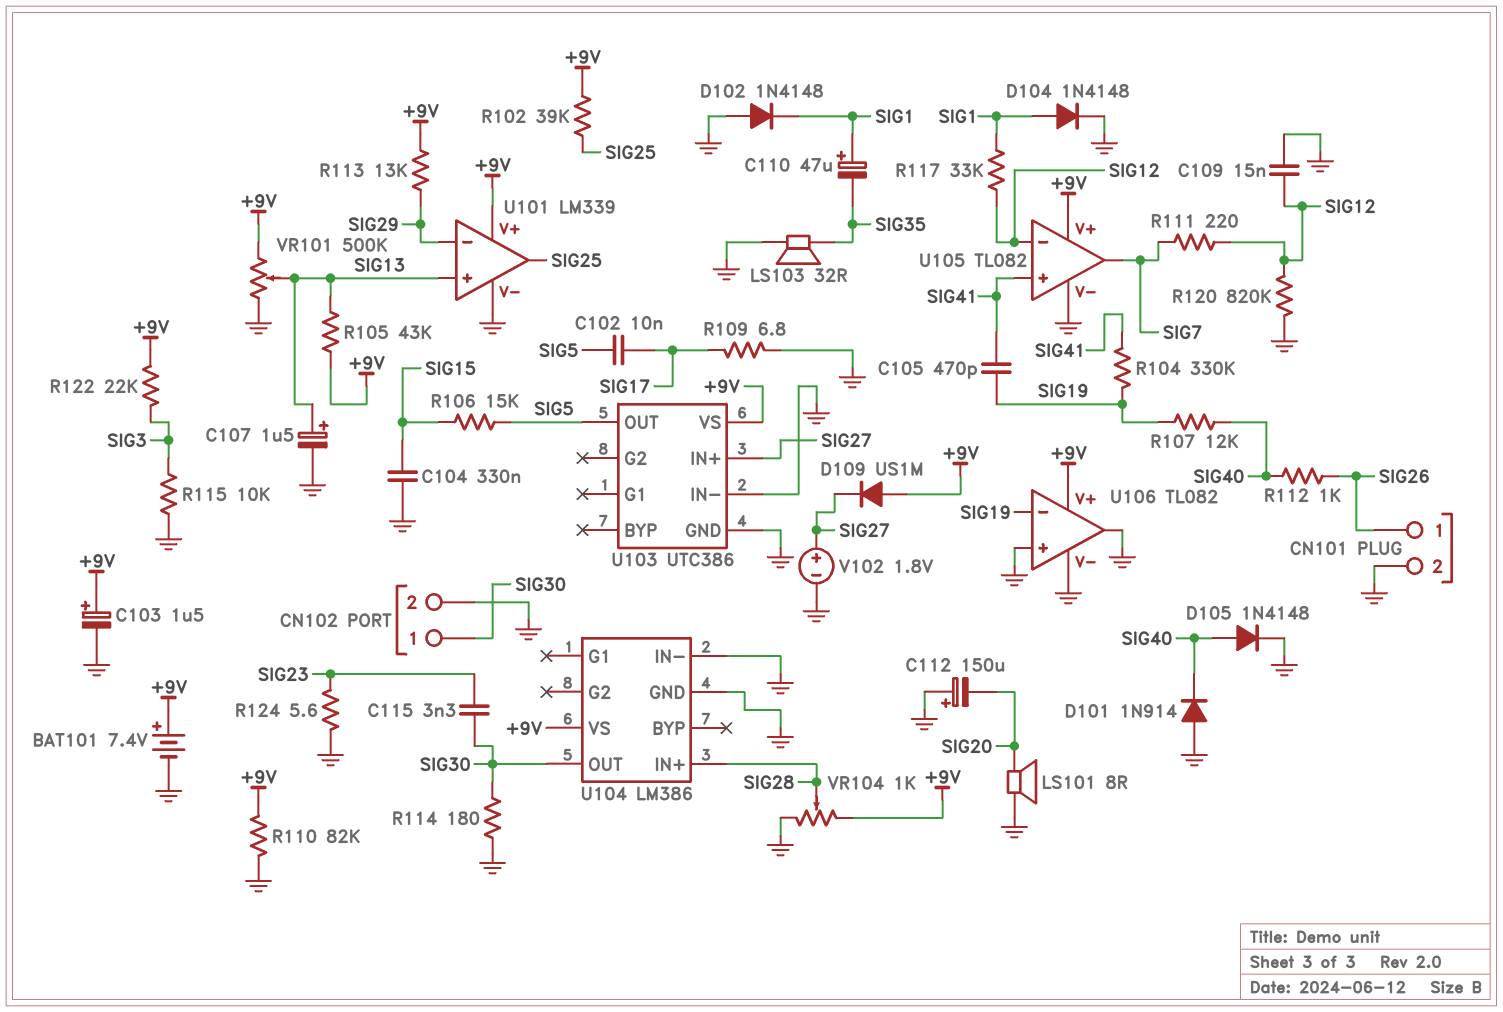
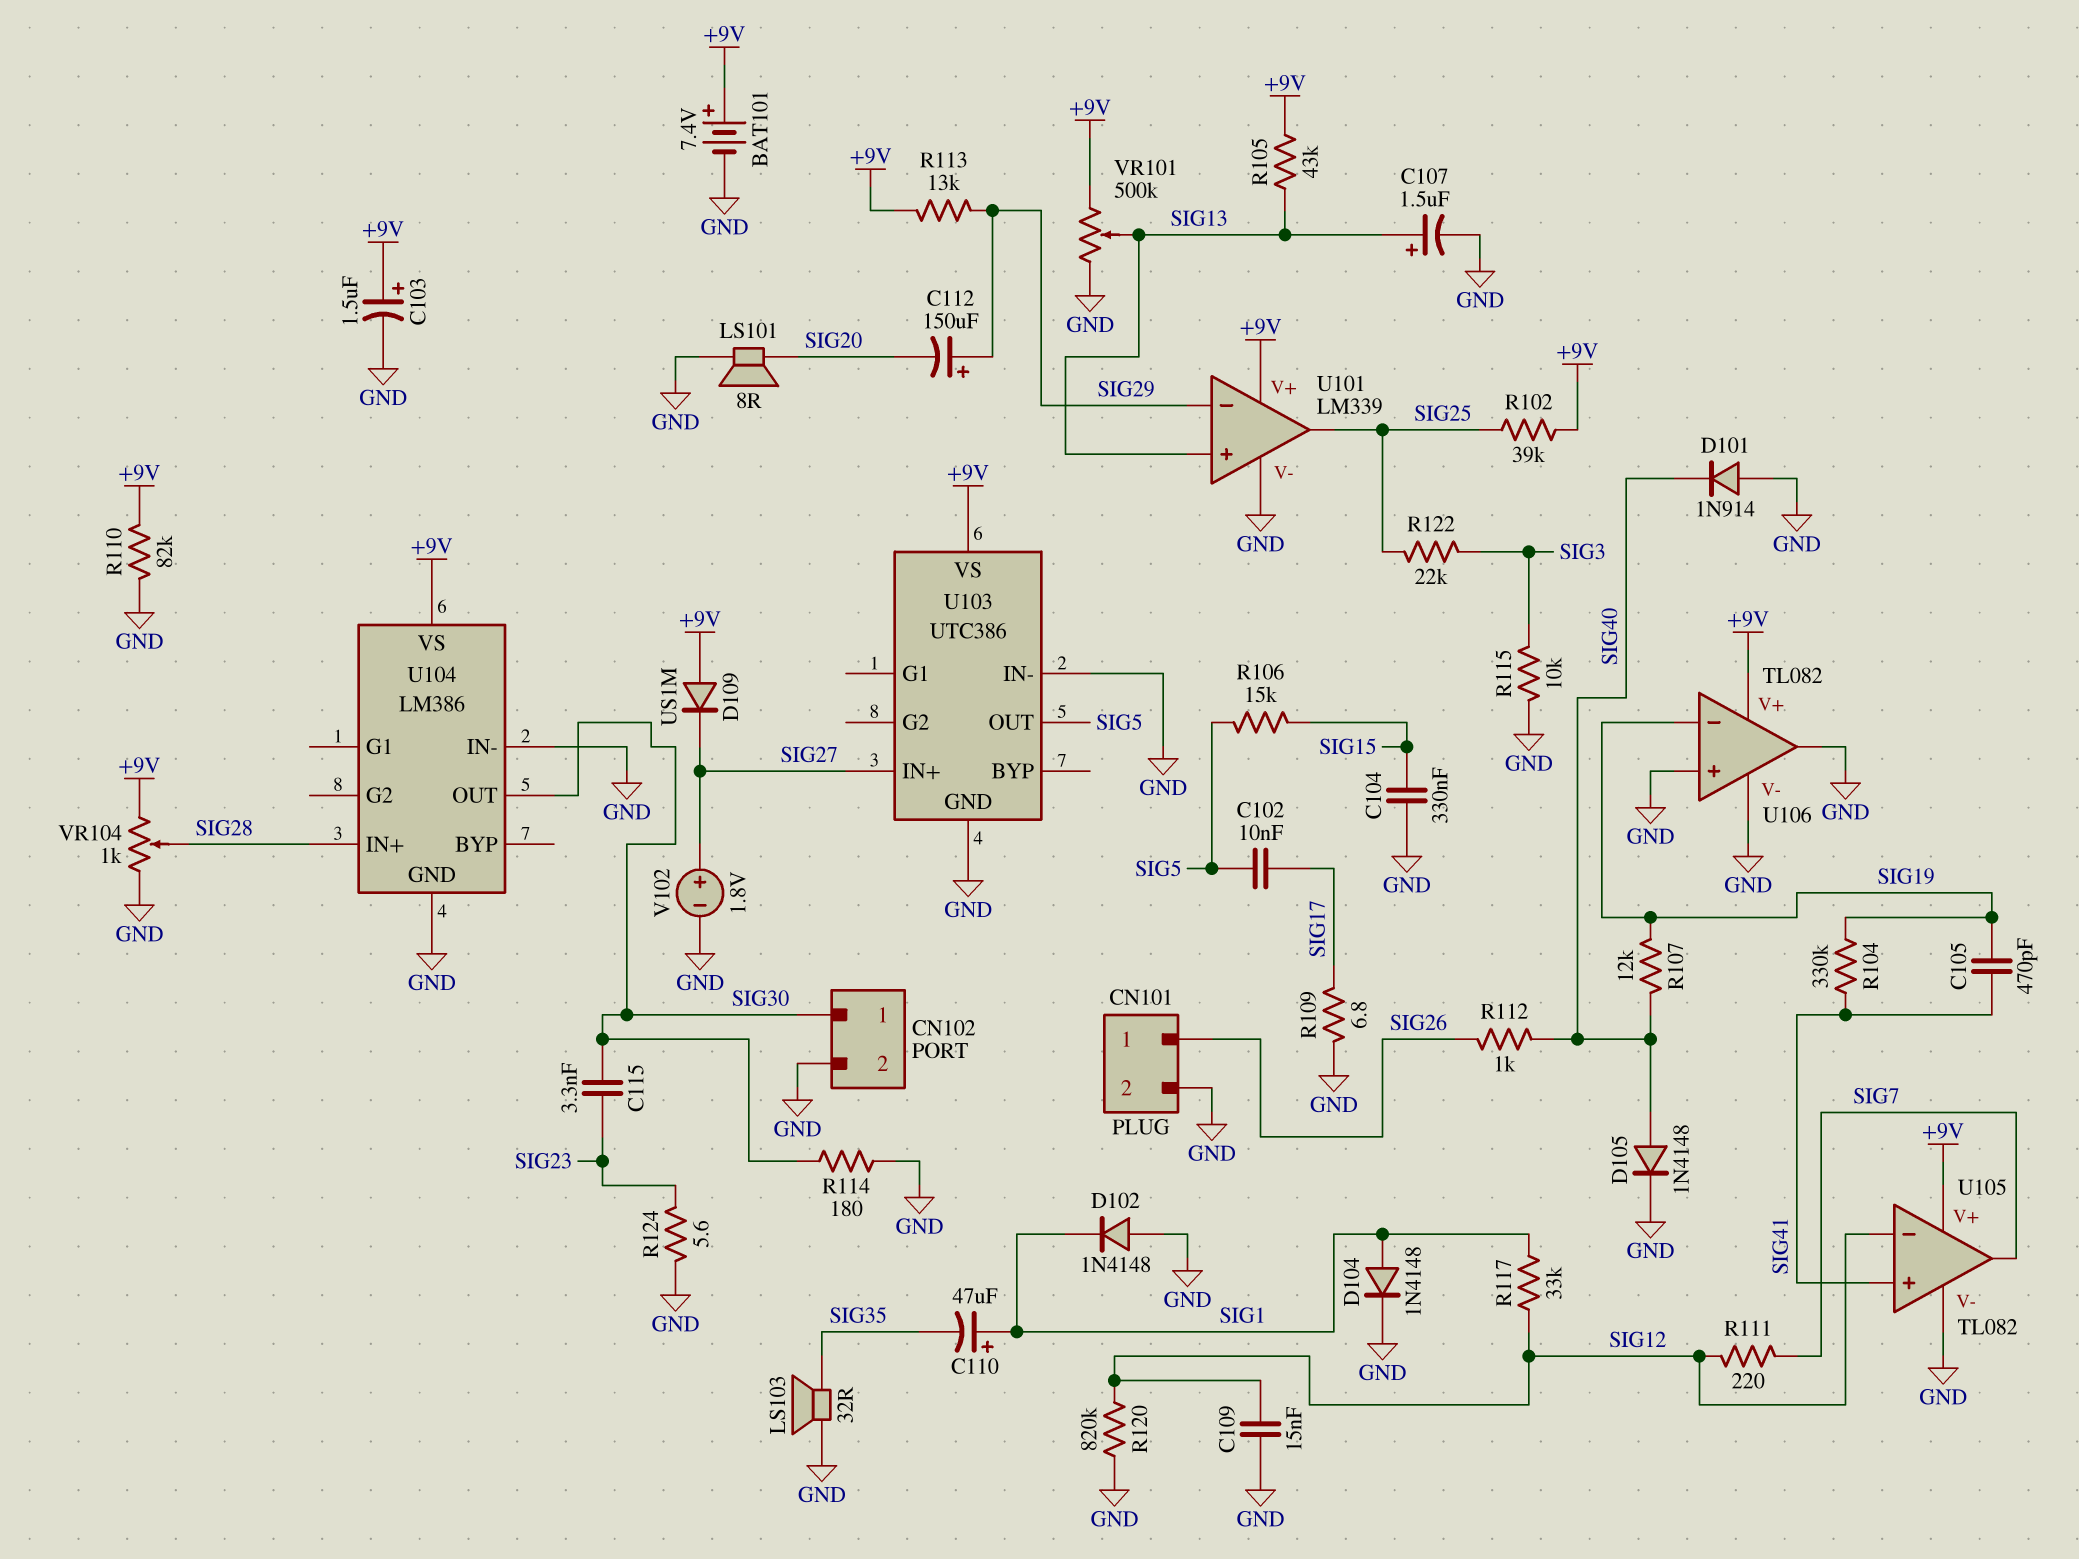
C112: 150uF (plus GND, minus SIG20) -> 150uF (plus SIG29, minus SIG20)
R122: 22k (+9V, SIG3) -> 22k (SIG3, SIG25)

